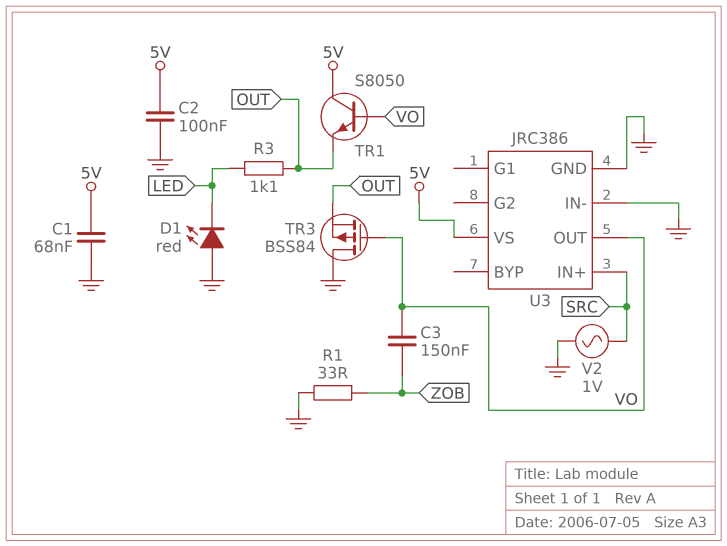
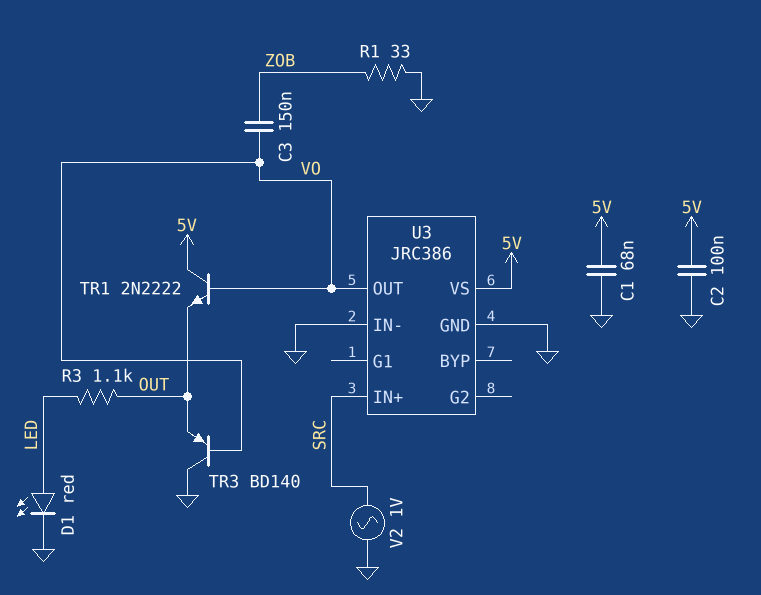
D1: LED red (A GND, K LED) -> LED red (A LED, K GND)
TR1: NPN S8050 (B VO, C 5V, E OUT) -> NPN 2N2222 (B VO, C 5V, E OUT)
TR3: PMOS BSS84 (G VO, D GND, S OUT) -> PNP BD140 (B VO, C GND, E OUT)

